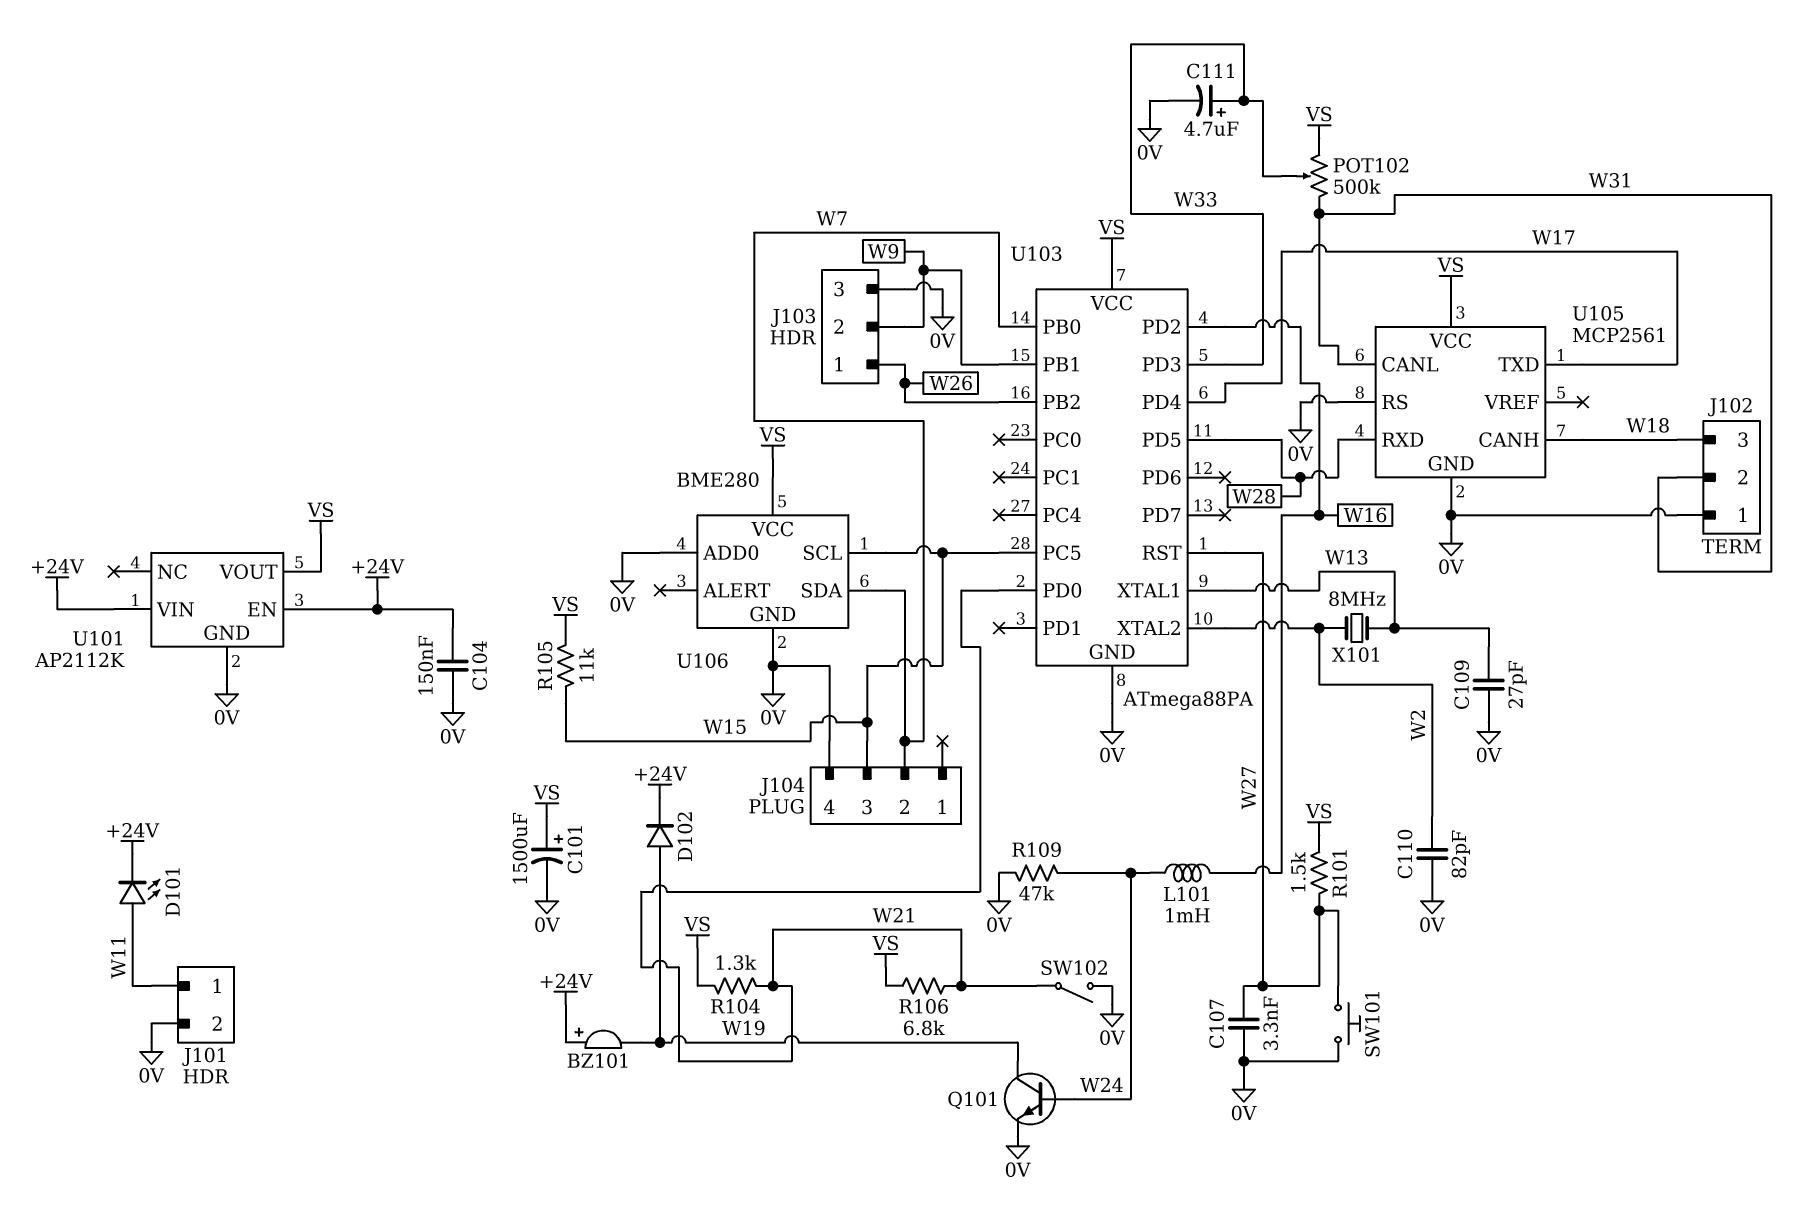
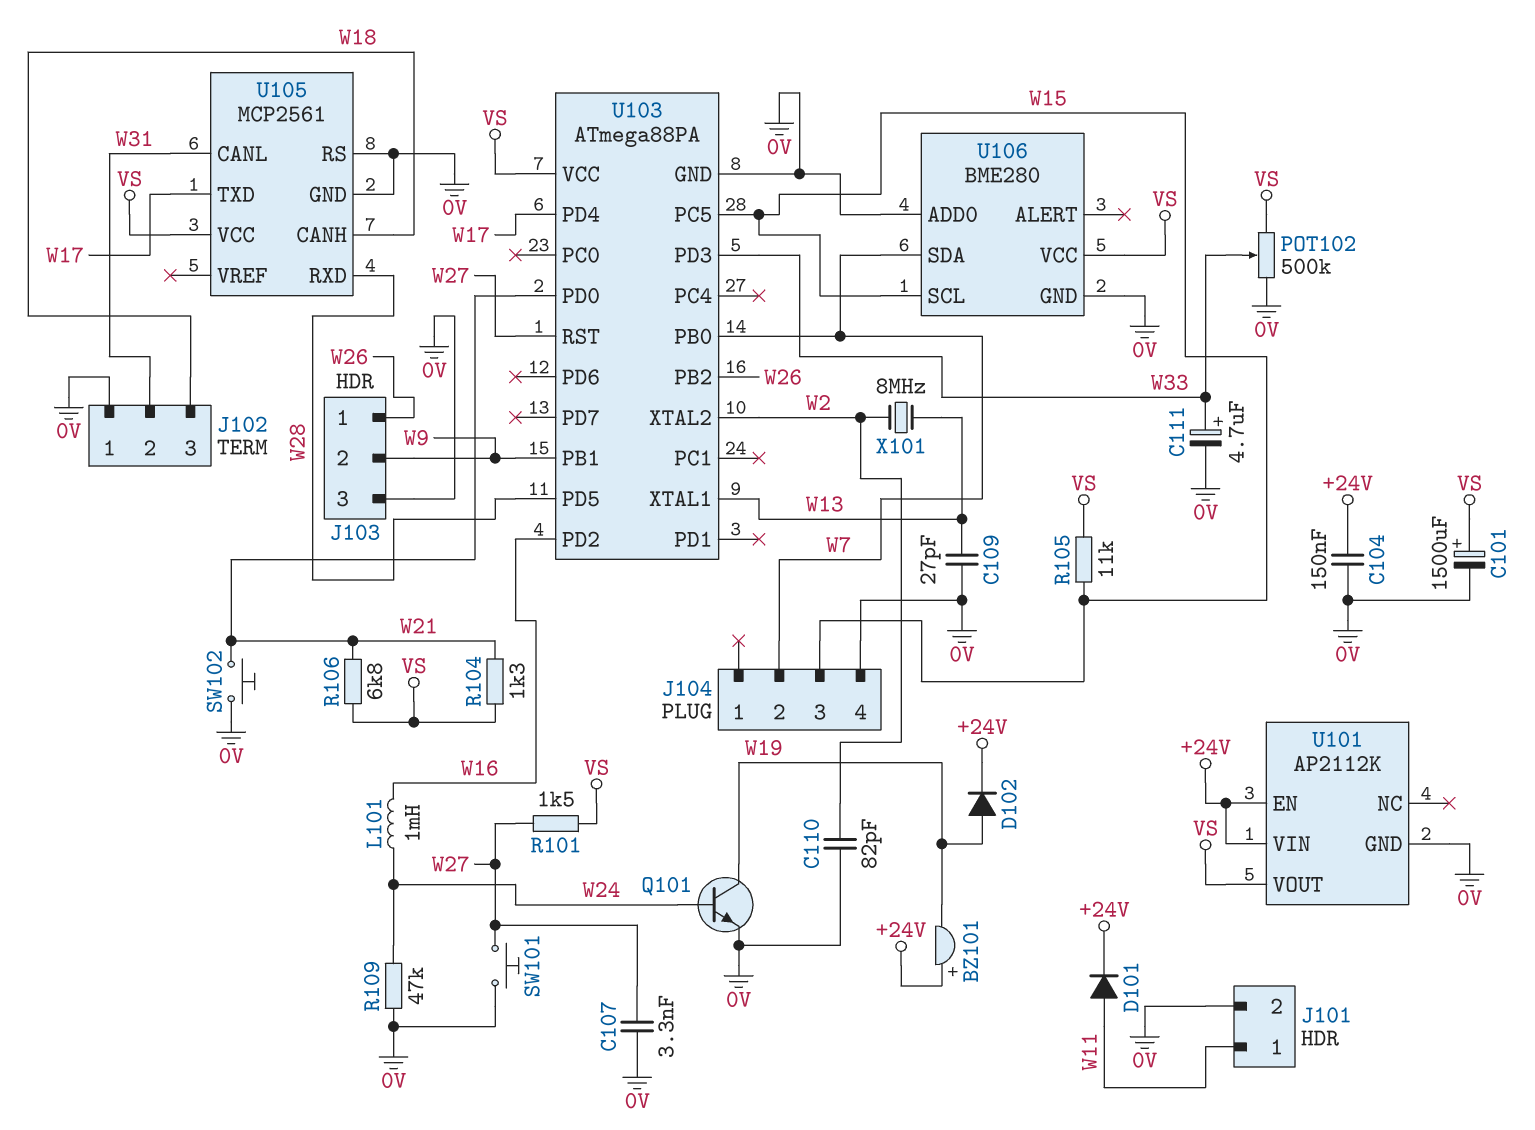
D101: LED (A W11, K +24V) -> diode (A W11, K +24V)
POT102: 500k (VS, W31, wiper W33) -> 500k (0V, VS, wiper W33)
SW102: switch (0V, W21) -> button (0V, W21)

